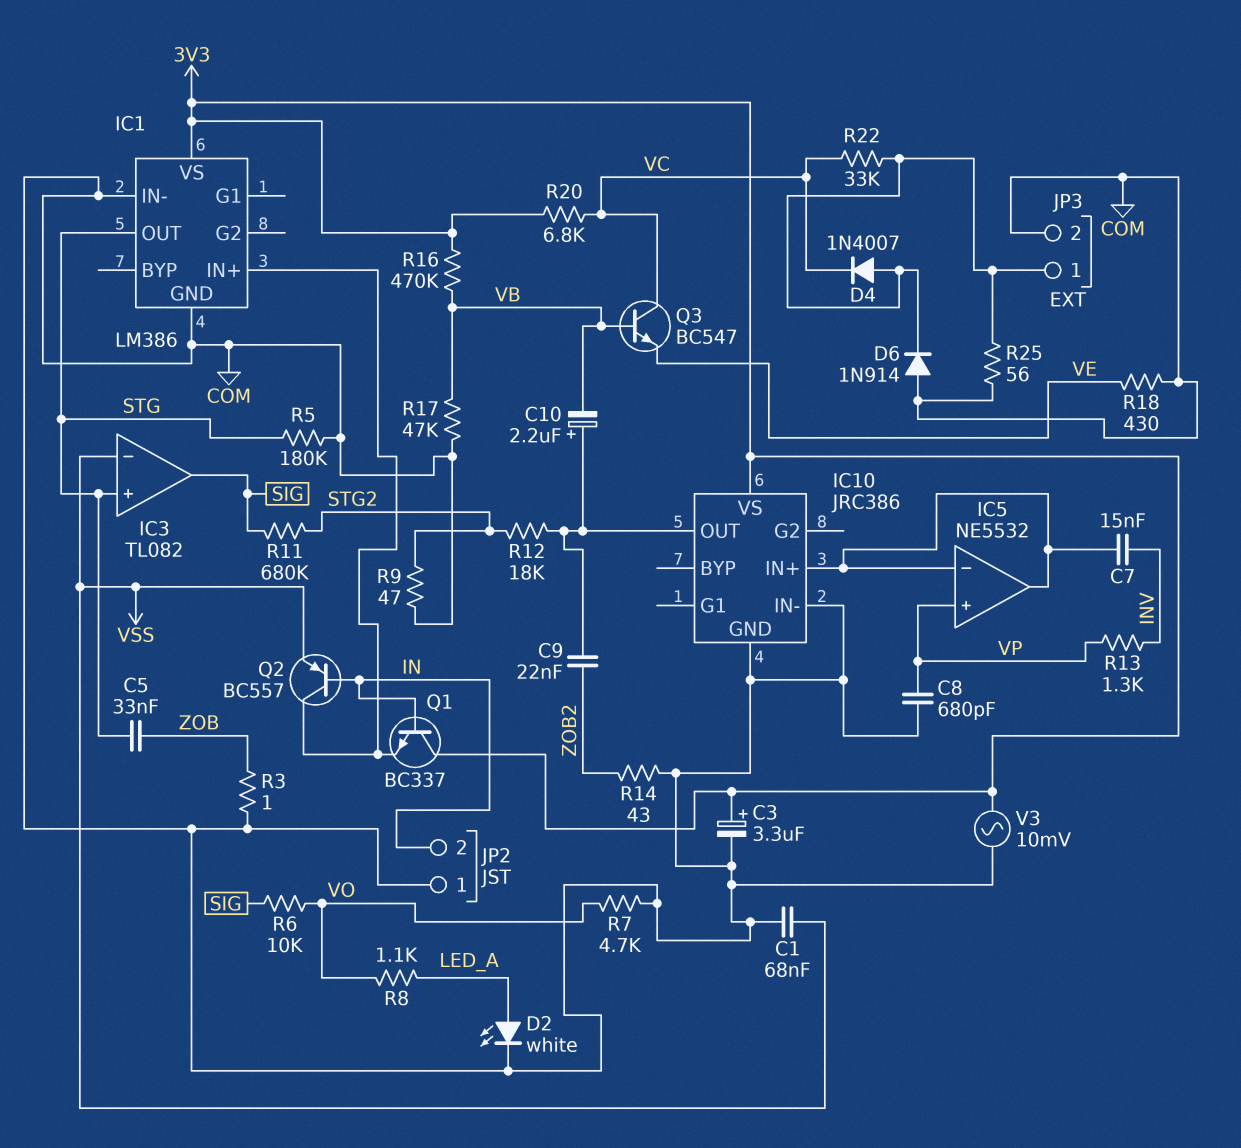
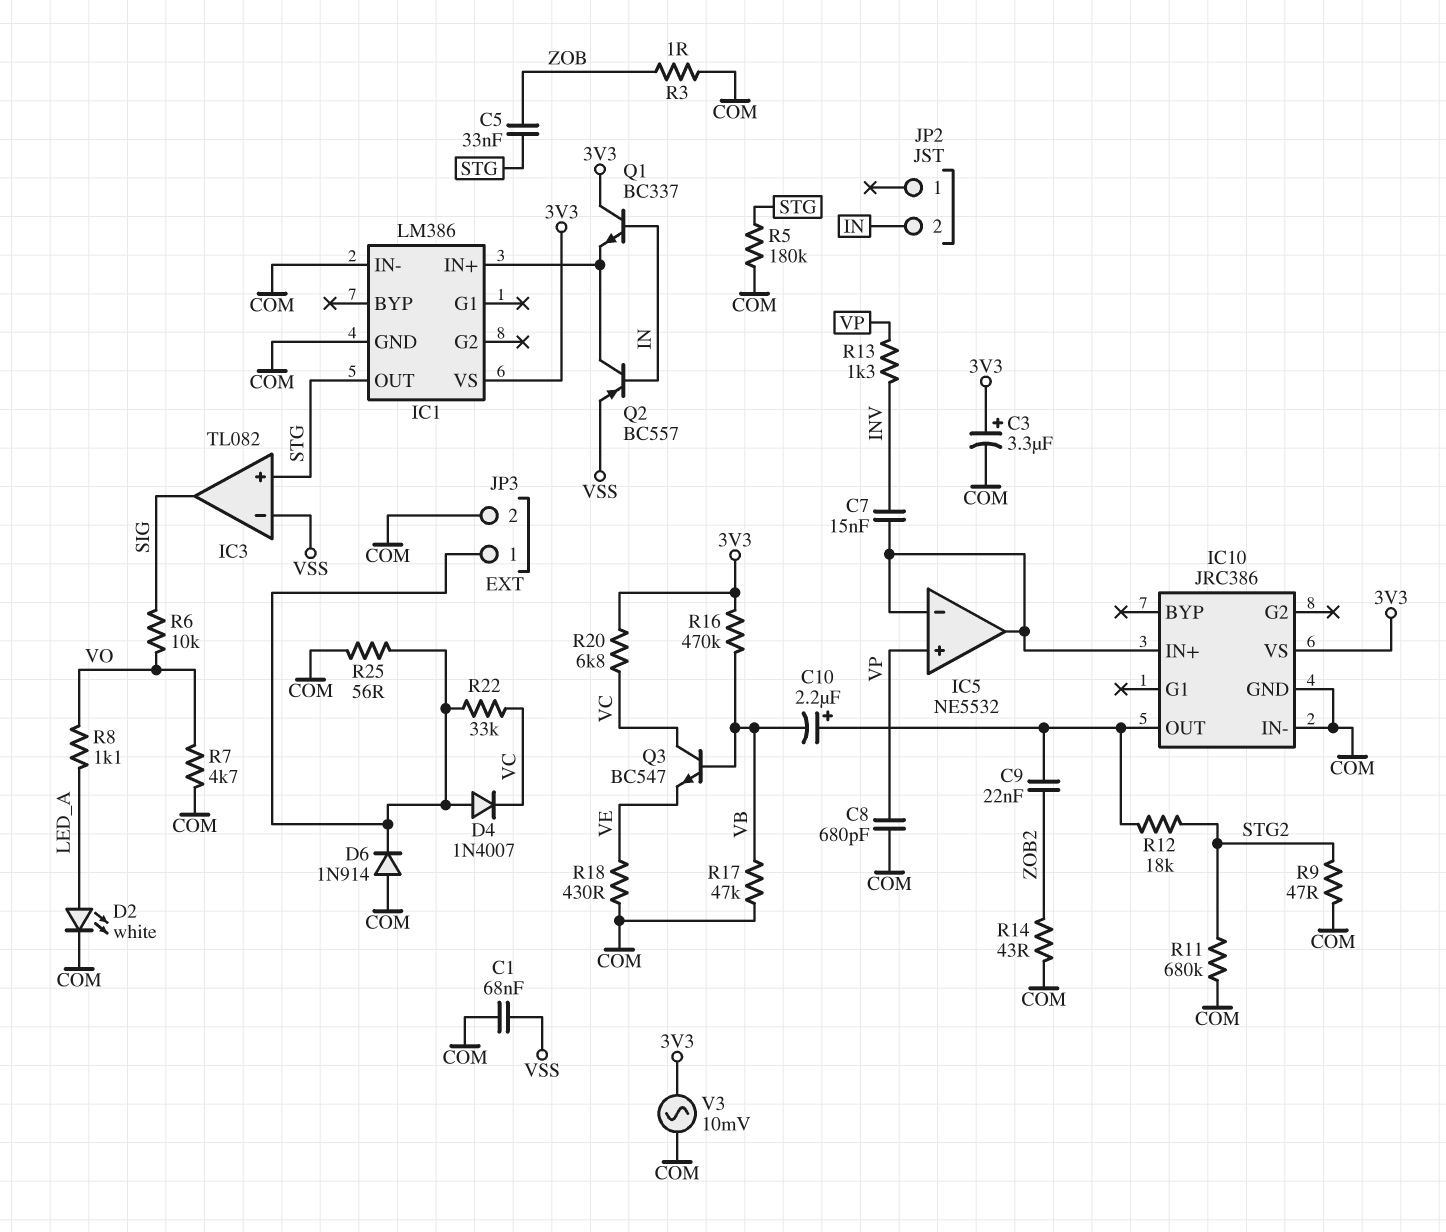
JP2 pin 1: COM -> none
R11: 680k (SIG, STG2) -> 680k (COM, STG2)

